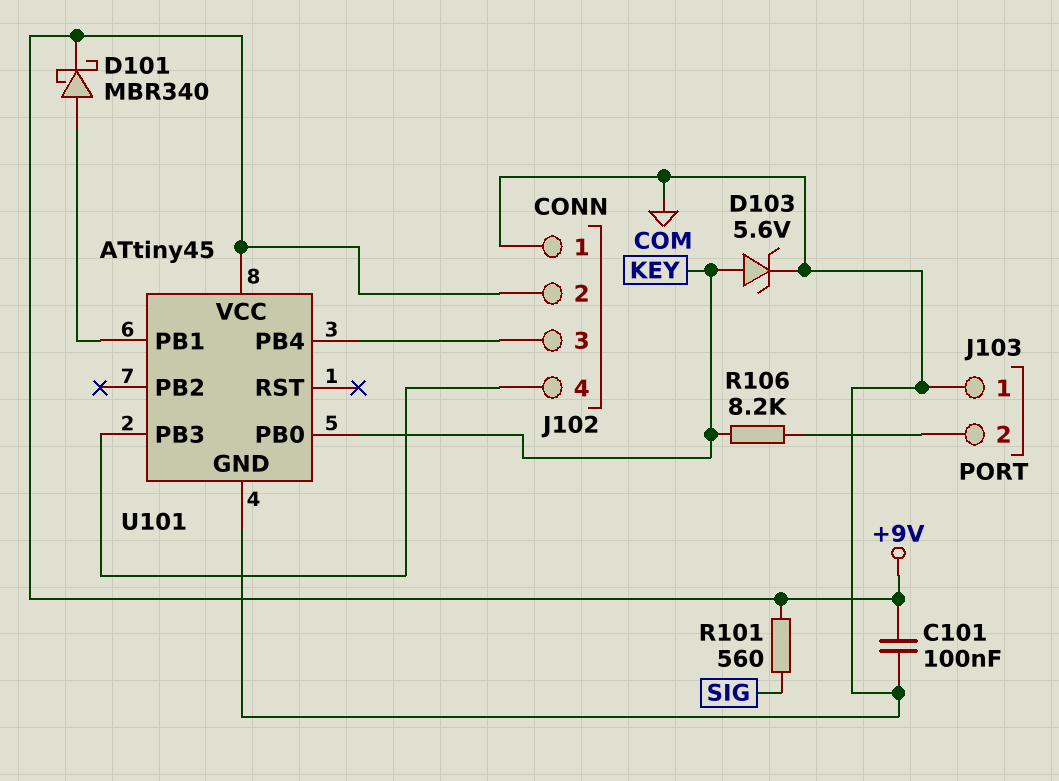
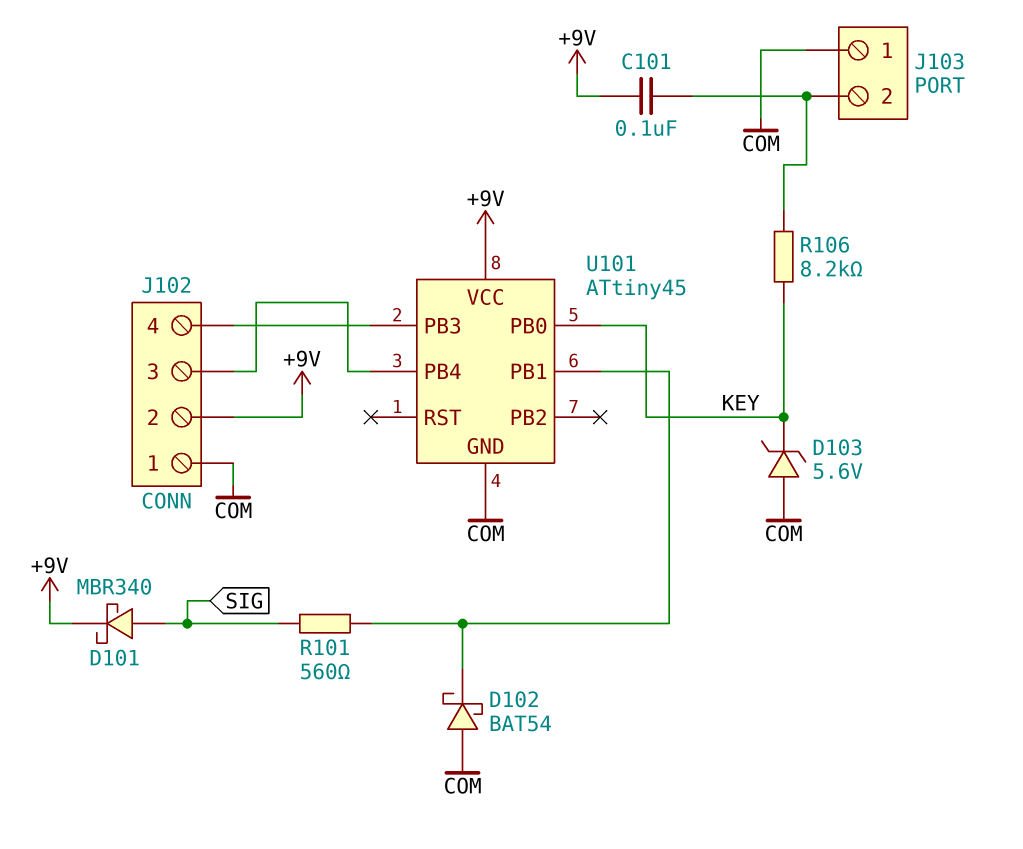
C101: 100nF (+9V, COM) -> 100nF (+9V, J103/2)
D101: schottky MBR340 (A U101/PB1, K +9V) -> schottky MBR340 (A SIG, K +9V)
D102: none -> schottky BAT54 (A COM, K U101/PB1)
D103: zener 5.6V (A KEY, K COM) -> zener 5.6V (A COM, K KEY)
R101: 560 (+9V, SIG) -> 560 (SIG, U101/PB1)

